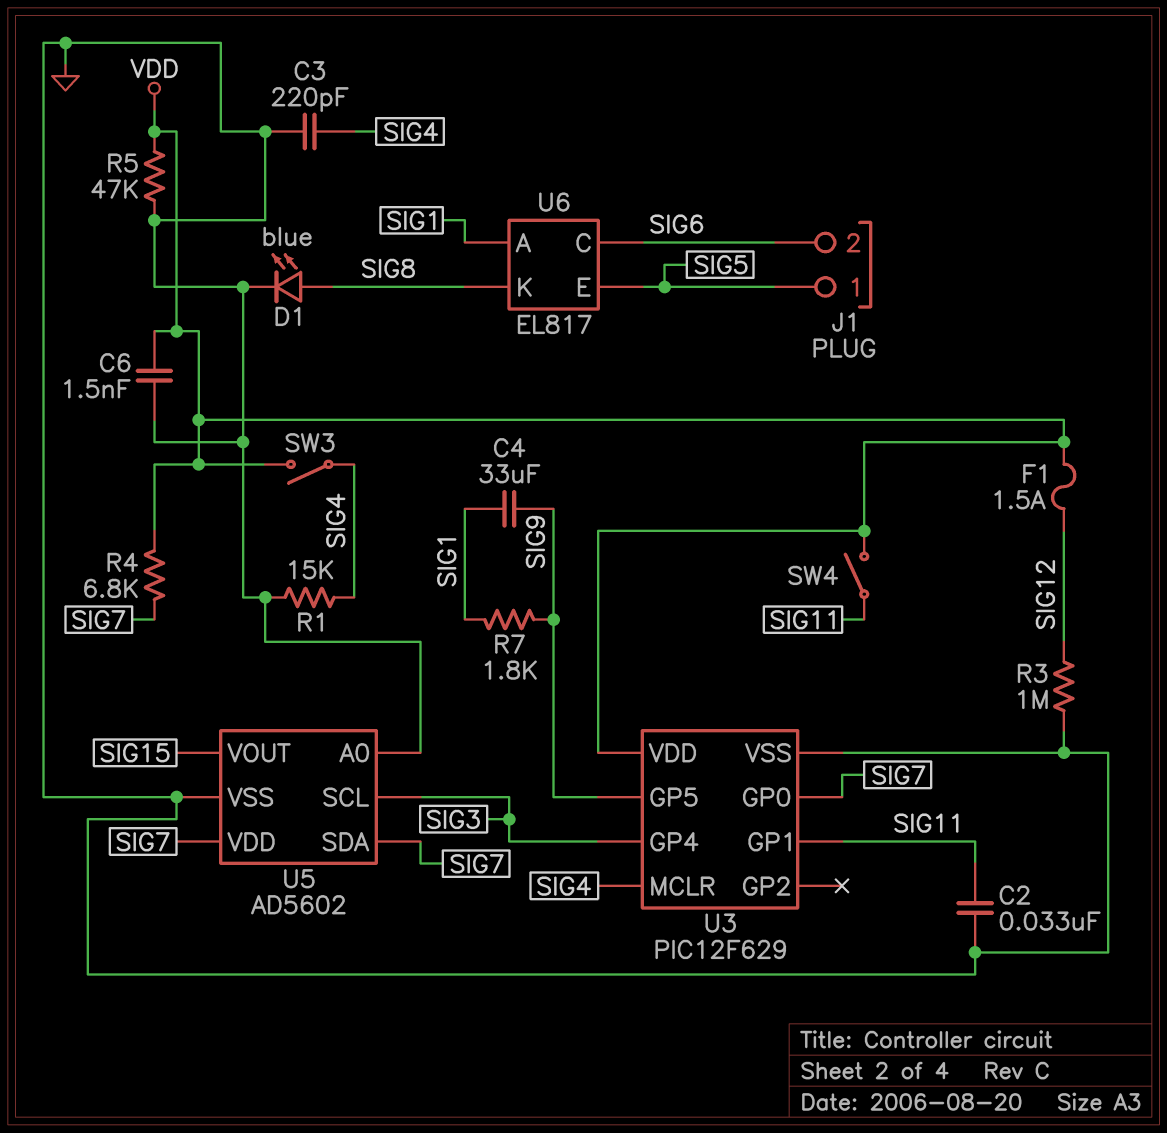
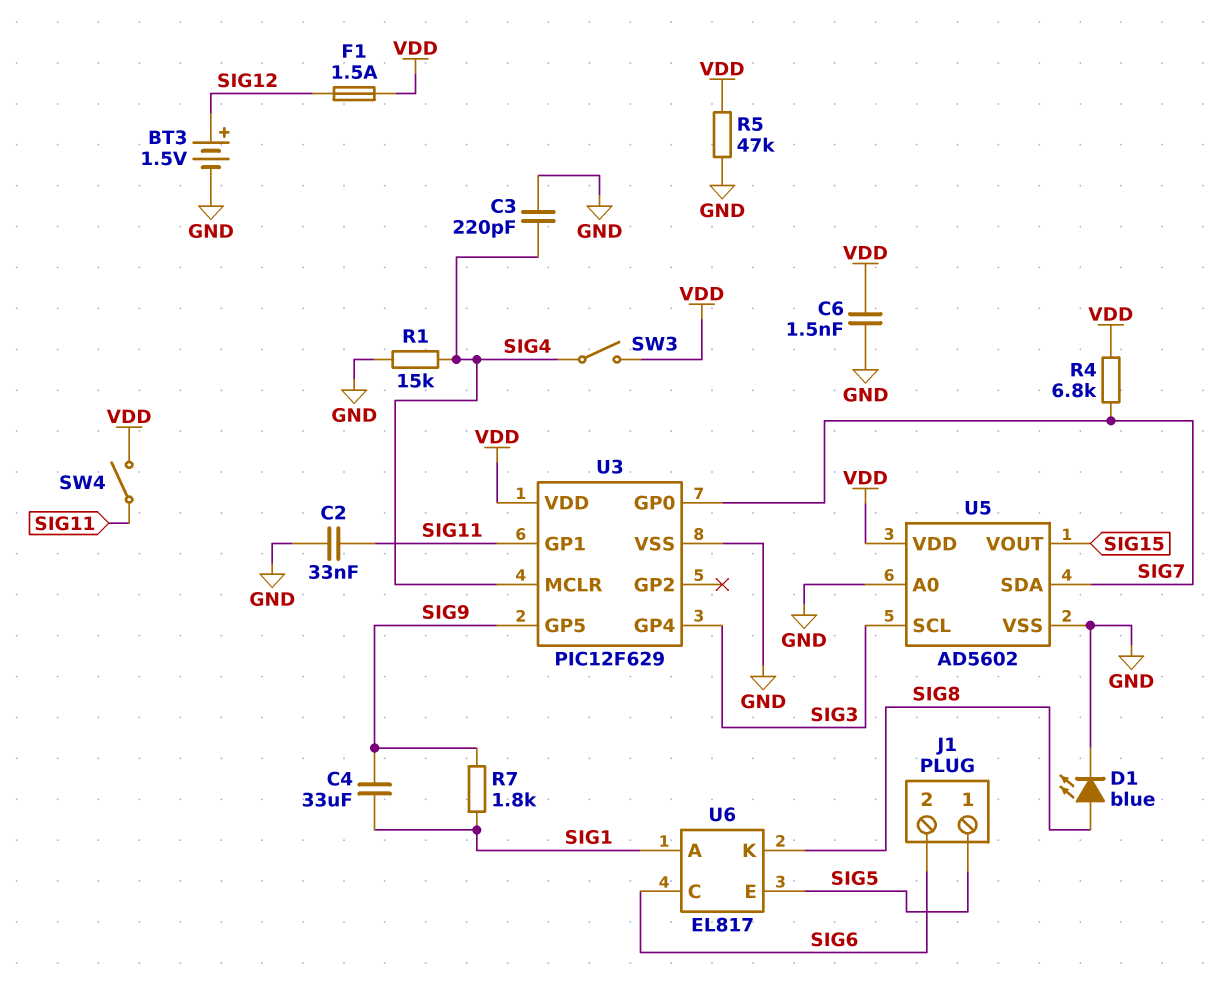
BT3: none -> 1.5V (plus SIG12, minus GND)
R3: 1M (GND, SIG12) -> none
U5 pin VDD: SIG7 -> VDD

